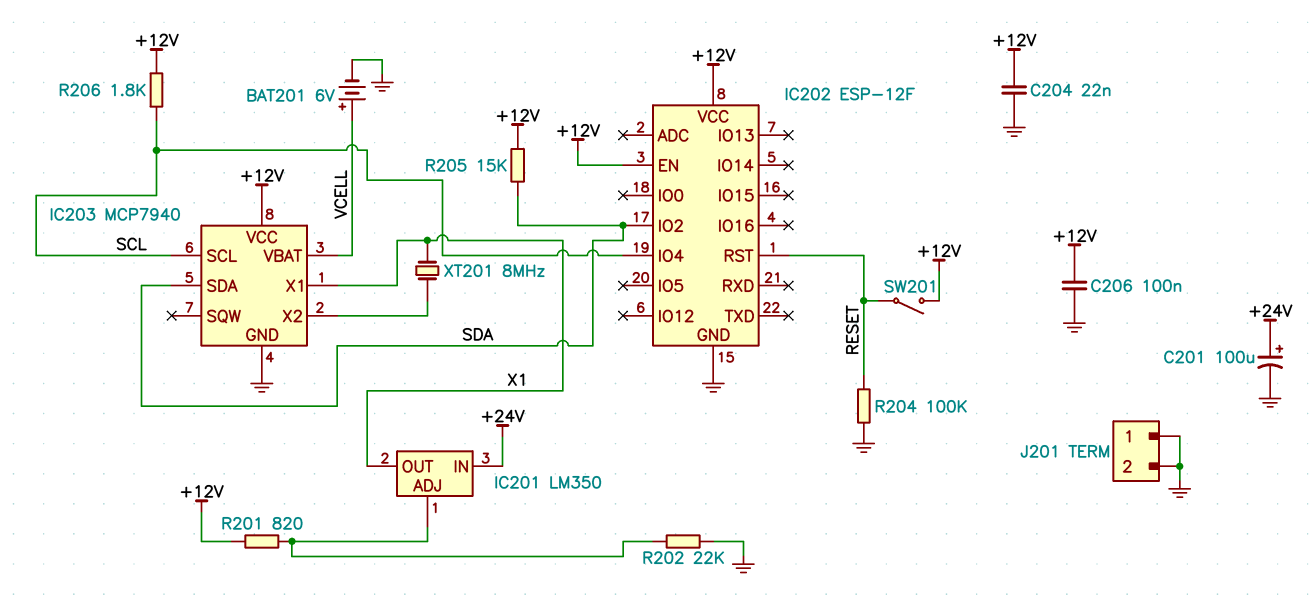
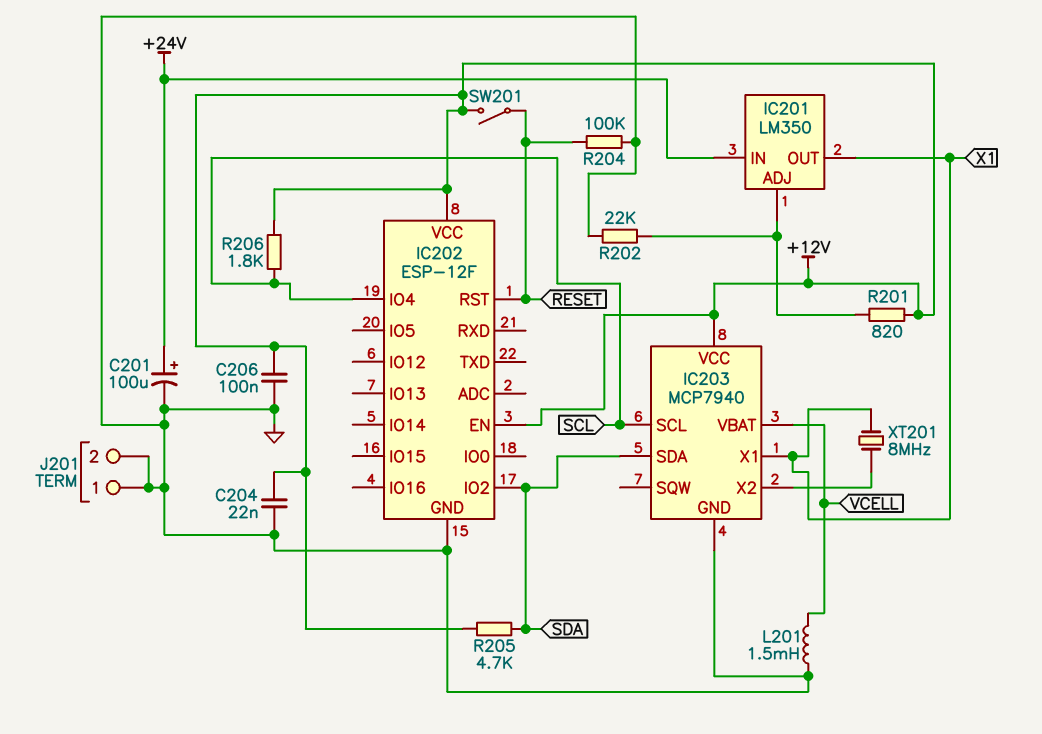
BAT201: 6V (plus VCELL, minus GND) -> none
L201: none -> 1.5mH (GND, VCELL)
R205: 15k (+12V, SDA) -> 4.7k (+12V, SDA)

